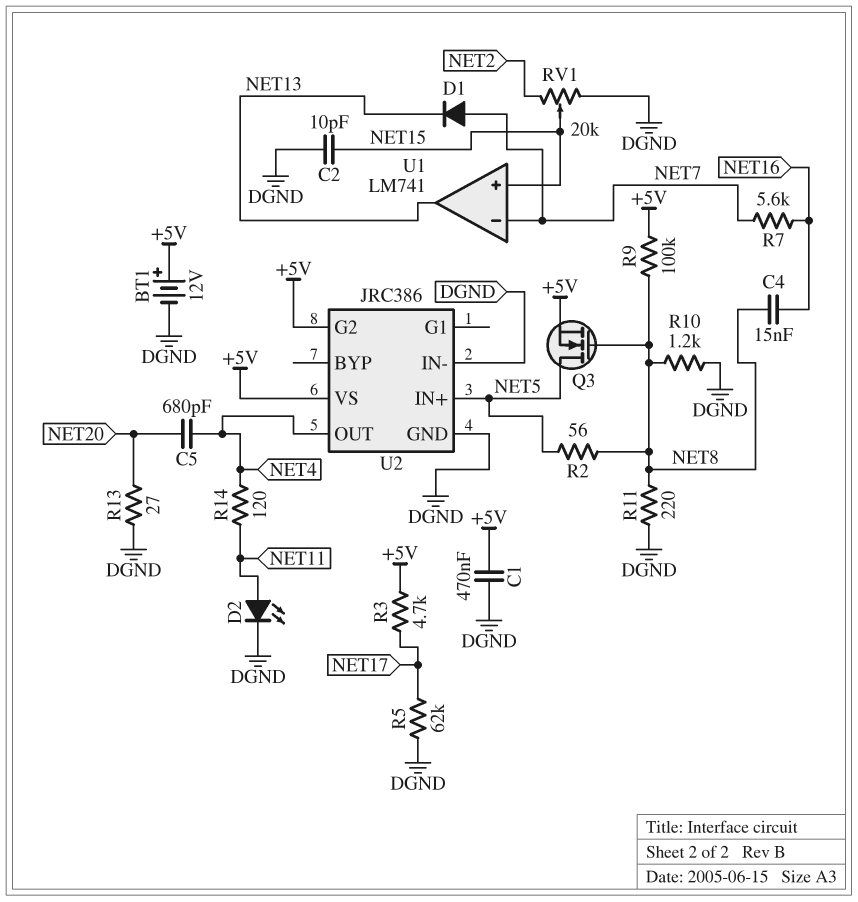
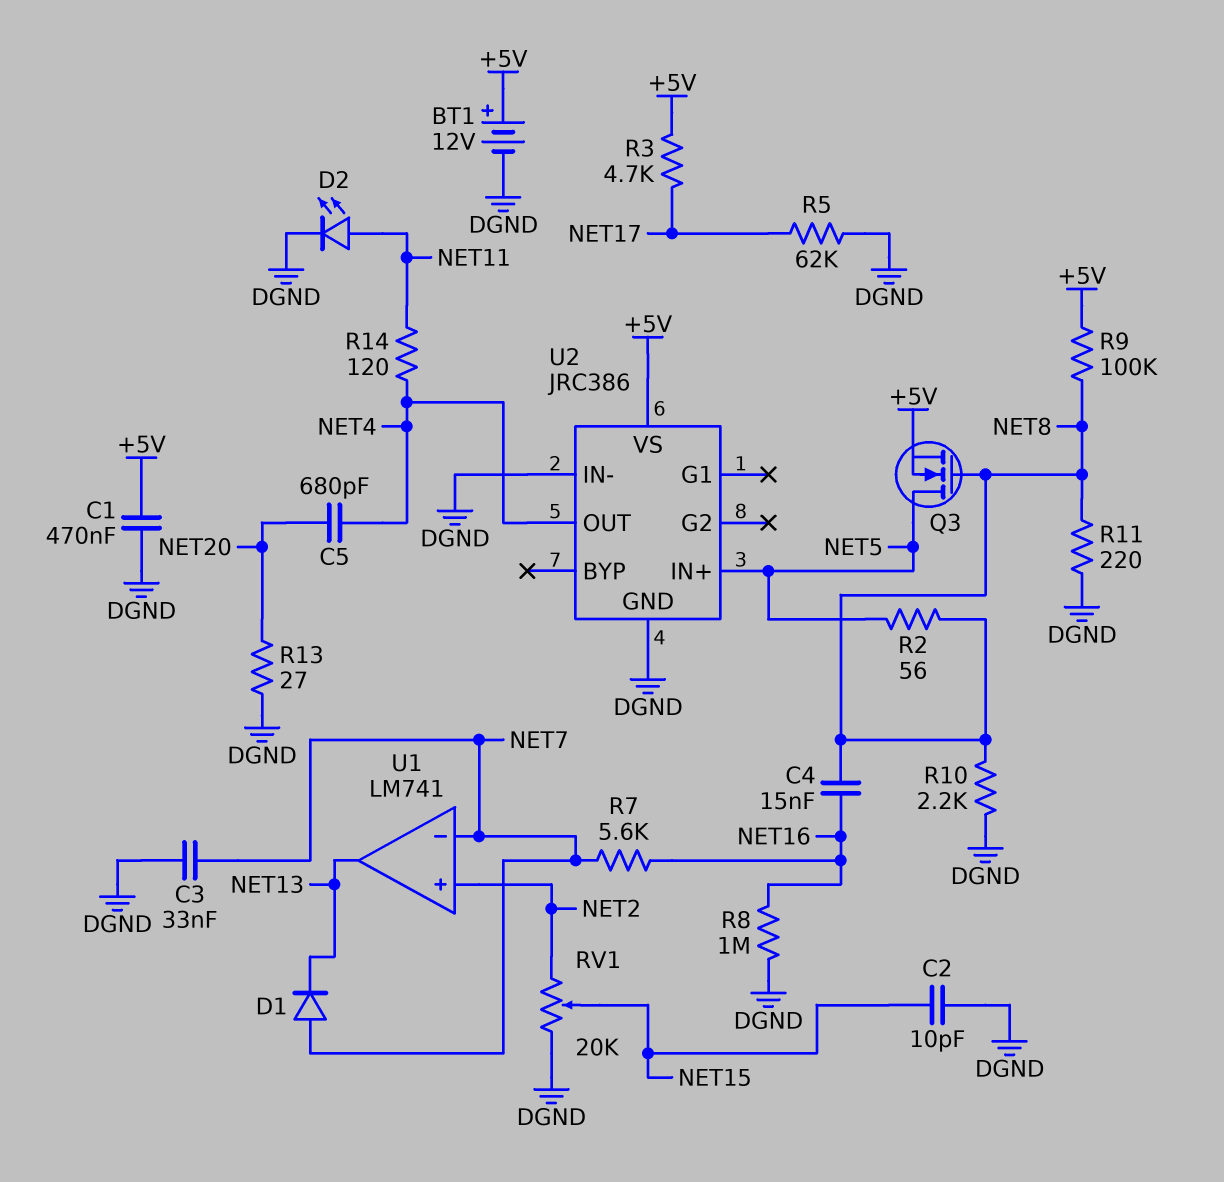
C3: none -> 33nF (DGND, NET7)
R8: none -> 1M (DGND, NET16)
R10: 1.2k (DGND, NET8) -> 2.2k (DGND, NET8)
U1 pin in+: NET15 -> NET2
U2 pin G2: +5V -> none

